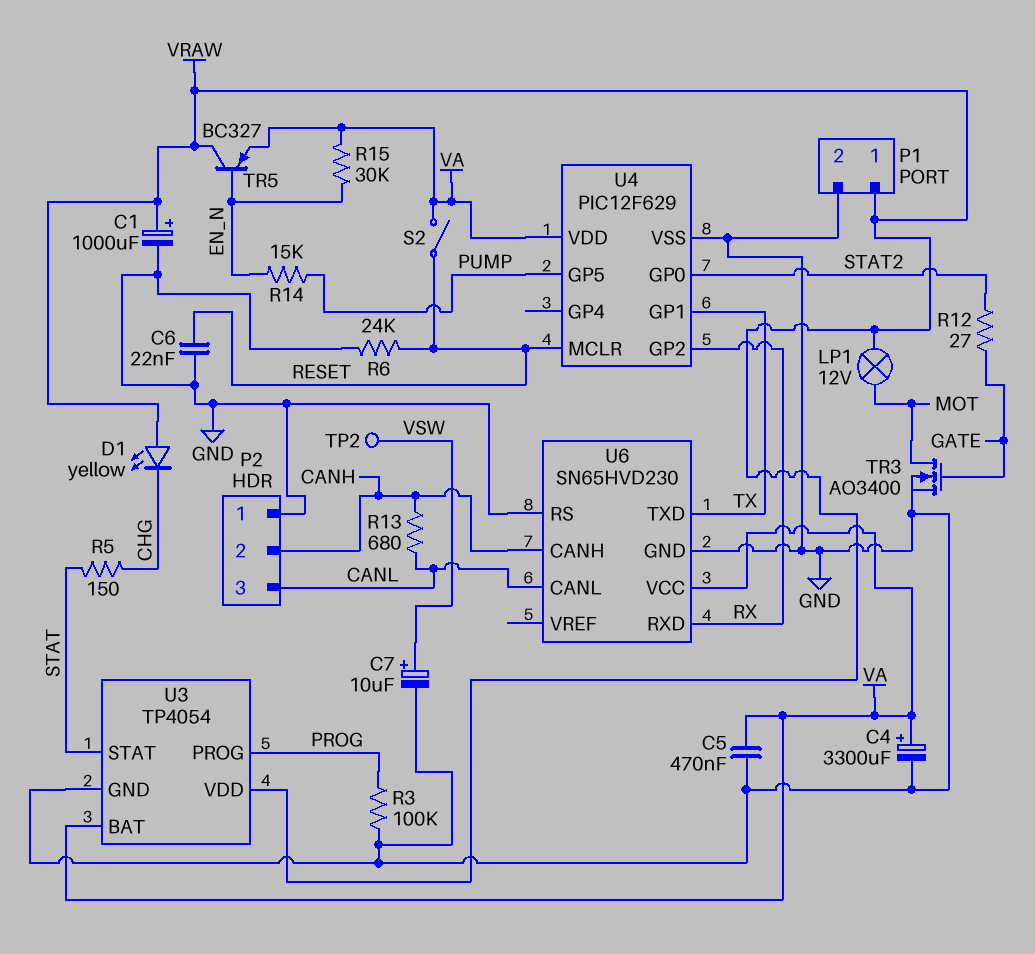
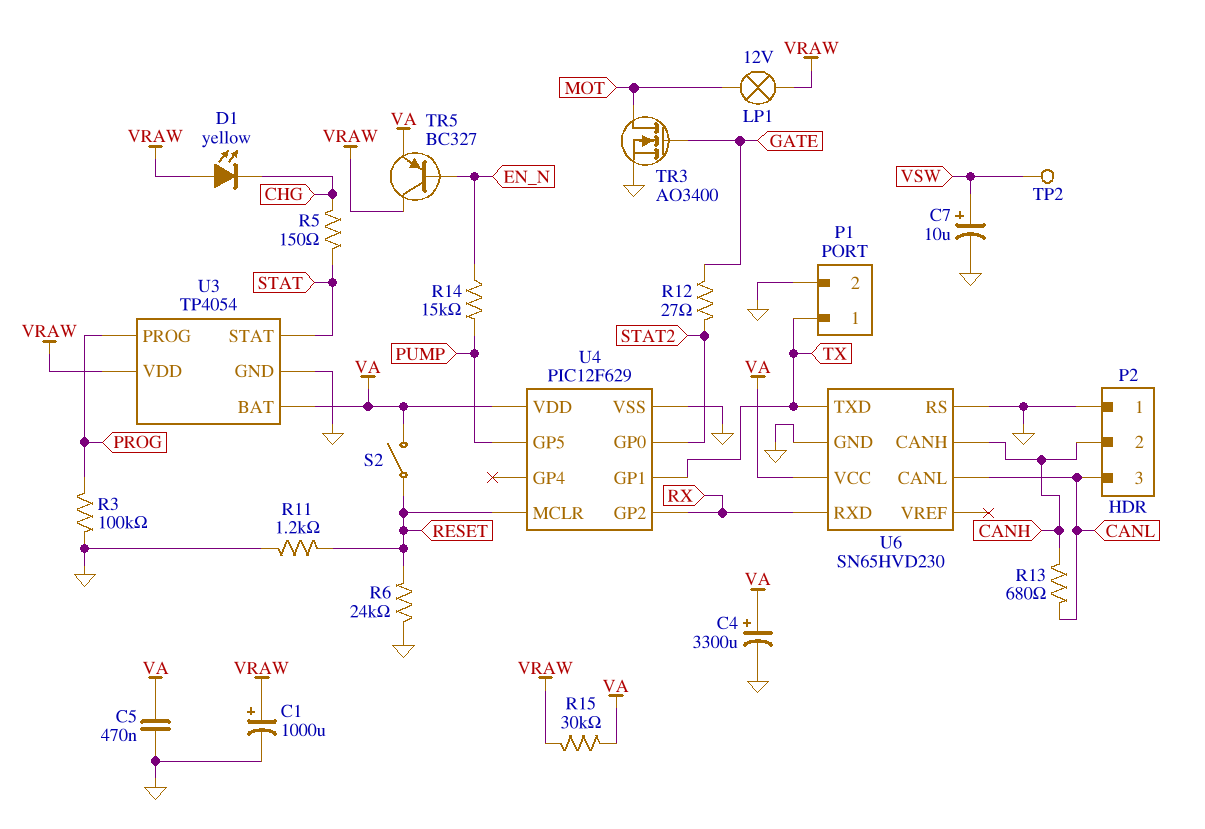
C6: 22nF (GND, RESET) -> none
P1 pin 1: VRAW -> TX
R11: none -> 1.2k (GND, RESET)
R15: 30k (EN_N, VA) -> 30k (VA, VRAW)

